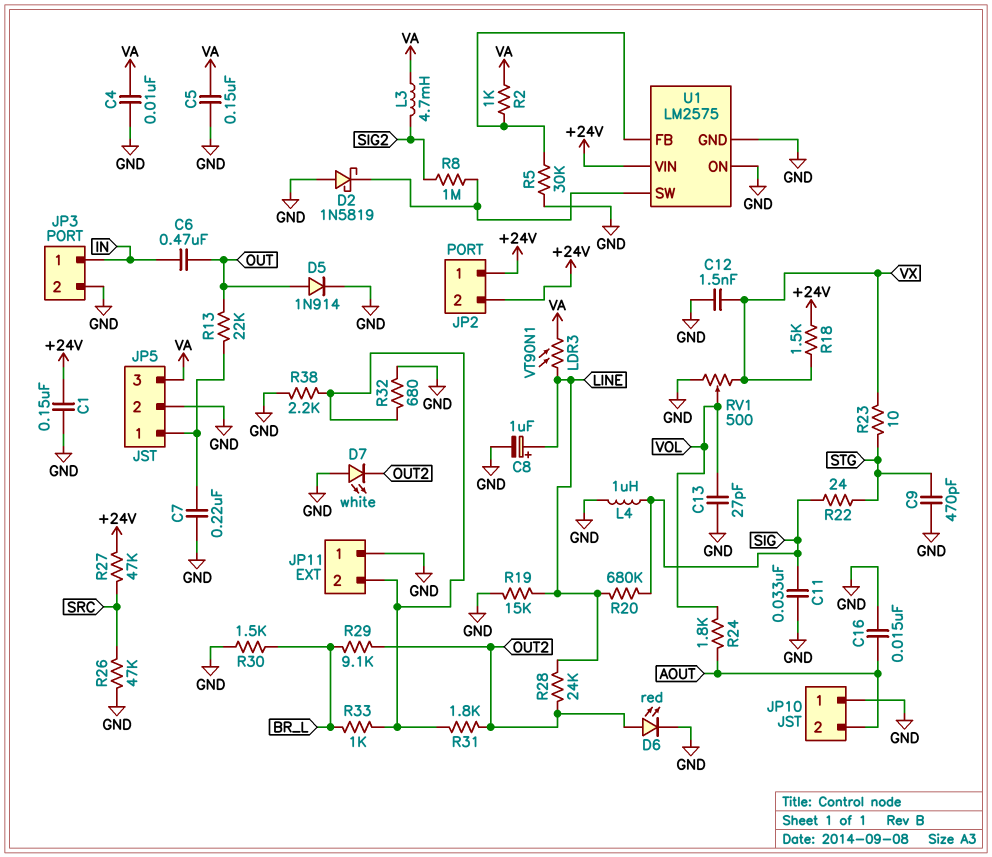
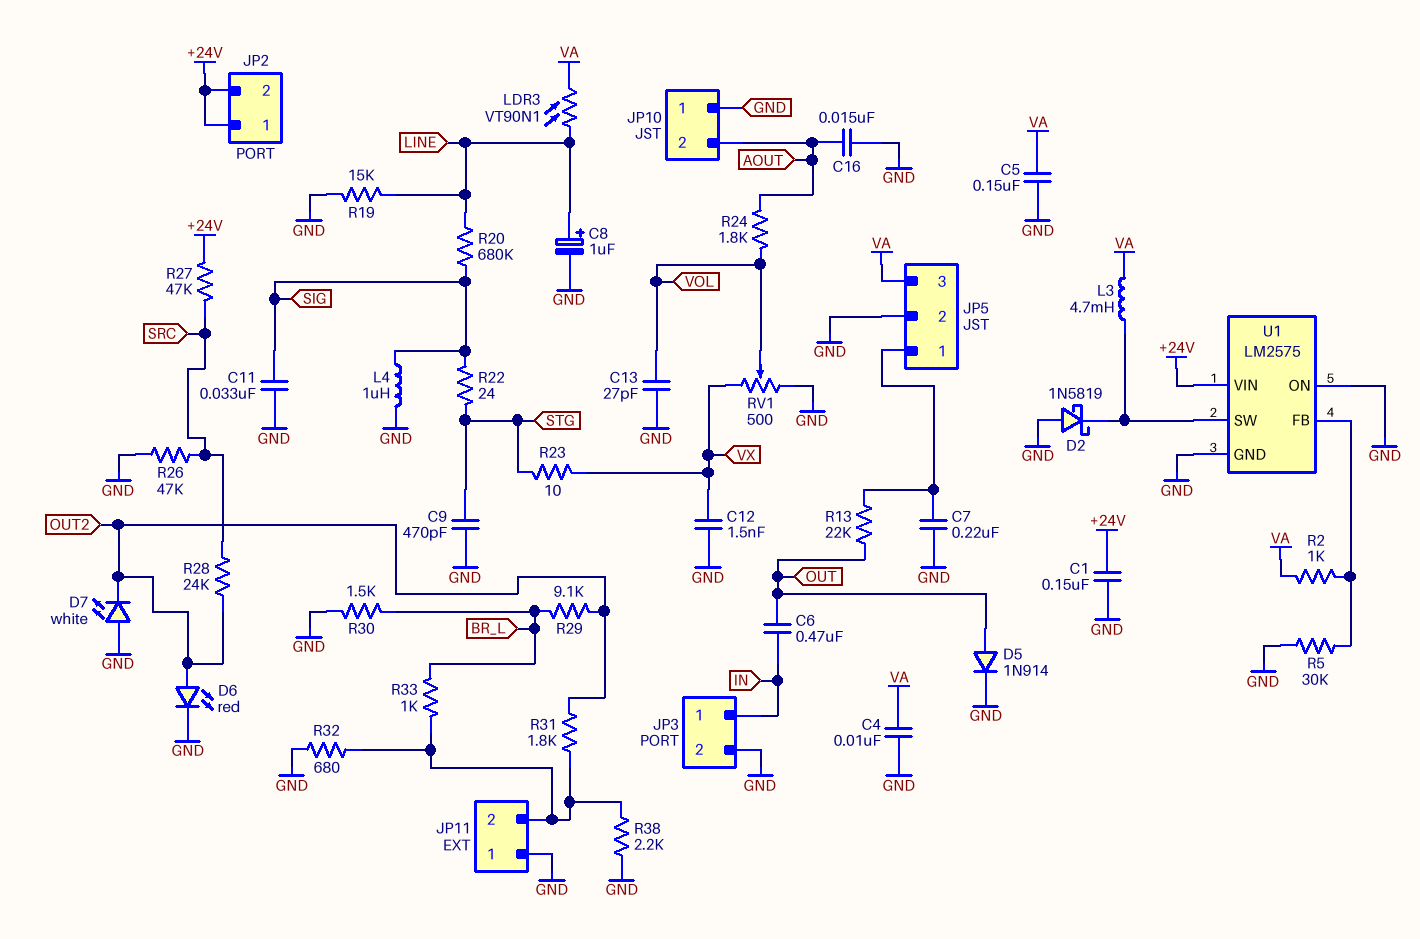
L3: 4.7mH (SIG2, VA) -> 4.7mH (U1/SW, VA)
R8: 1M (SIG2, U1/SW) -> none
R18: 1.5k (+24V, VX) -> none
R28: 24k (LINE, OUT2) -> 24k (OUT2, SRC)

